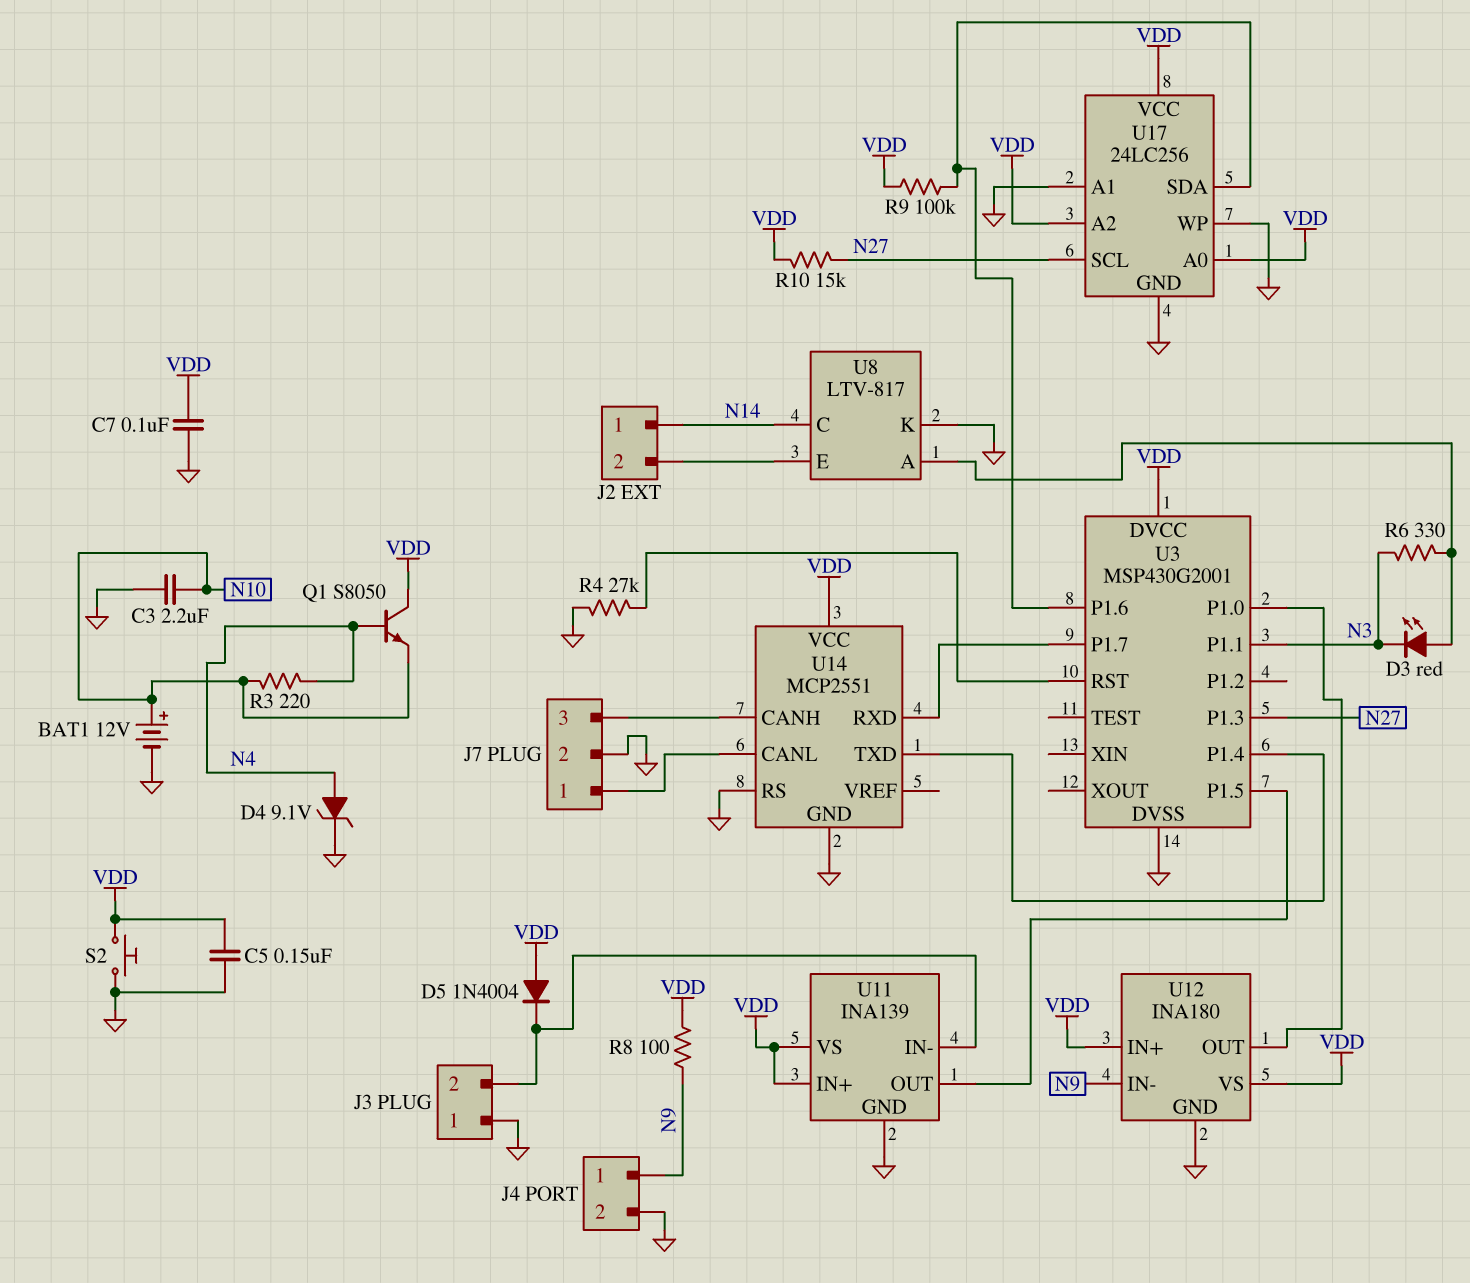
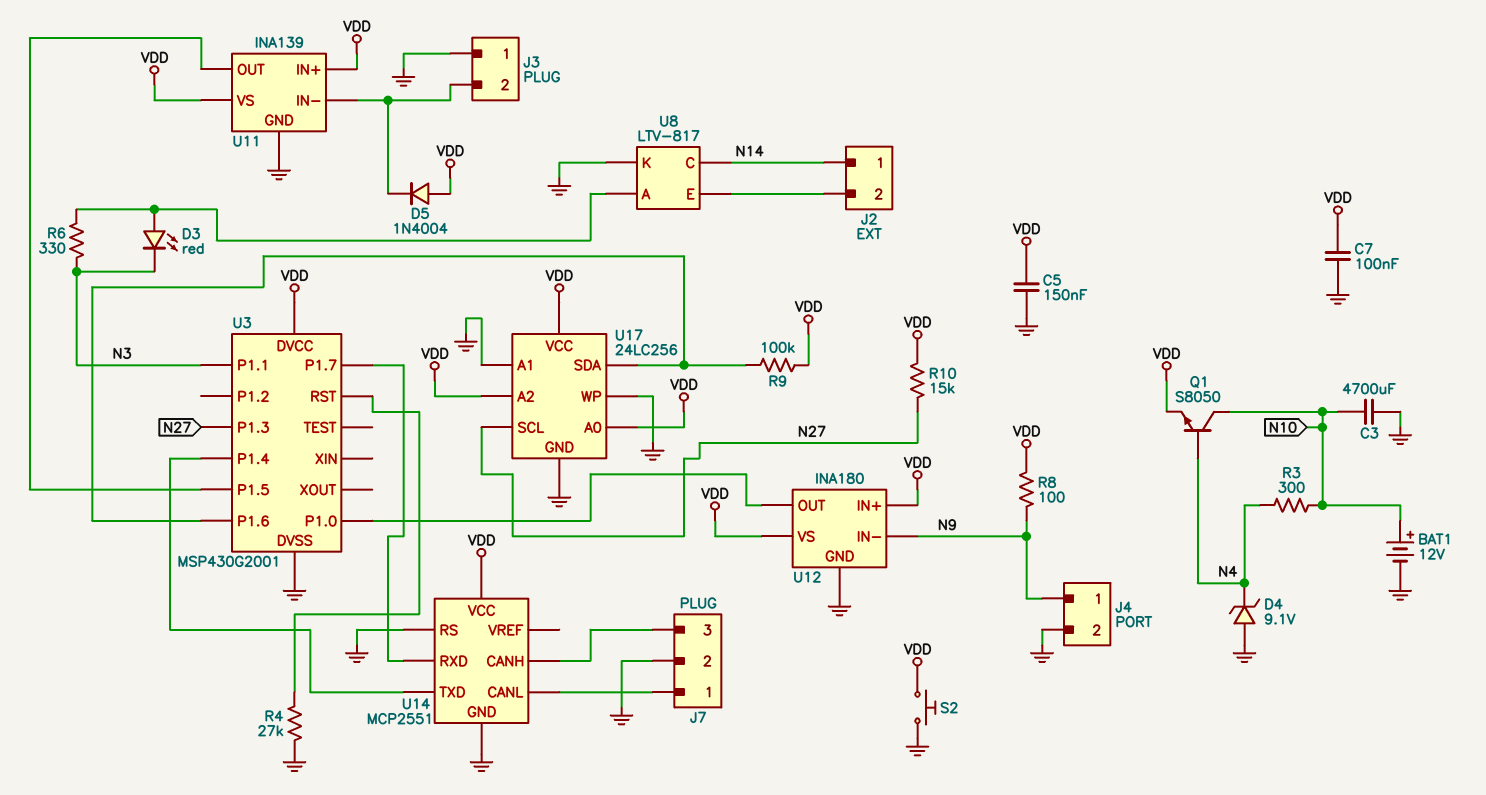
C3: 2.2uF (GND, N10) -> 4700uF (GND, N10)
D4: zener 9.1V (A N4, K GND) -> zener 9.1V (A GND, K N4)
Q1: NPN S8050 (B N4, C VDD, E N10) -> NPN S8050 (B N4, C N10, E VDD)
R3: 220 (N4, N10) -> 300 (N4, N10)

